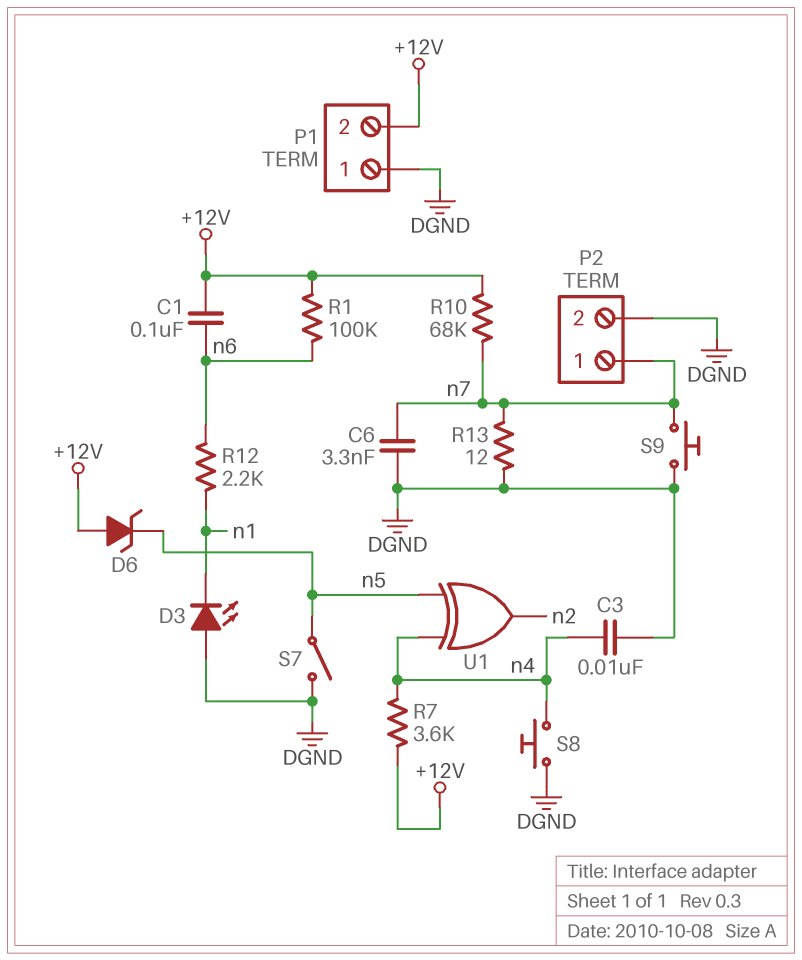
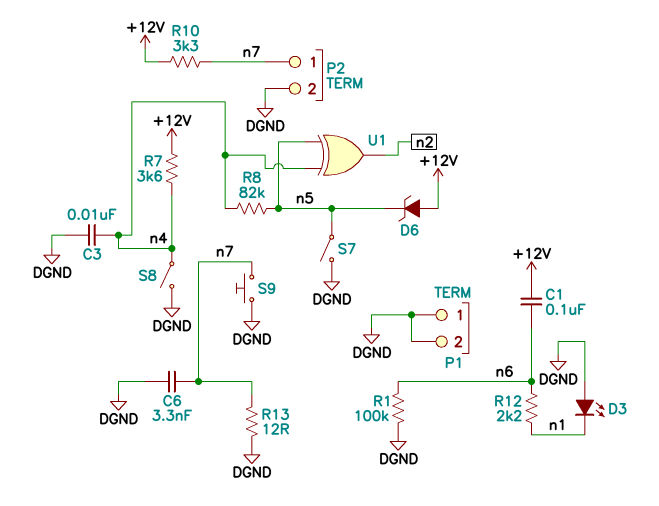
P1 pin 2: +12V -> DGND
R1: 100k (+12V, n6) -> 100k (DGND, n6)
R8: none -> 82k (n4, n5)
R10: 68k (+12V, n7) -> 3.3k (+12V, n7)
S8: button (DGND, n4) -> switch (DGND, n4)

